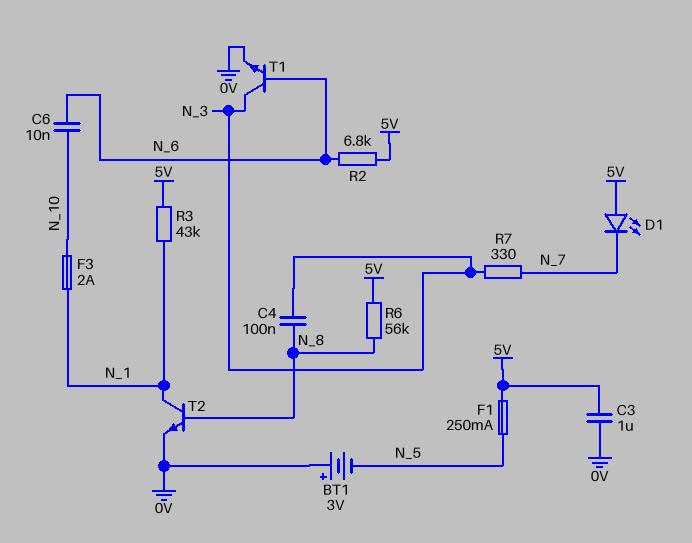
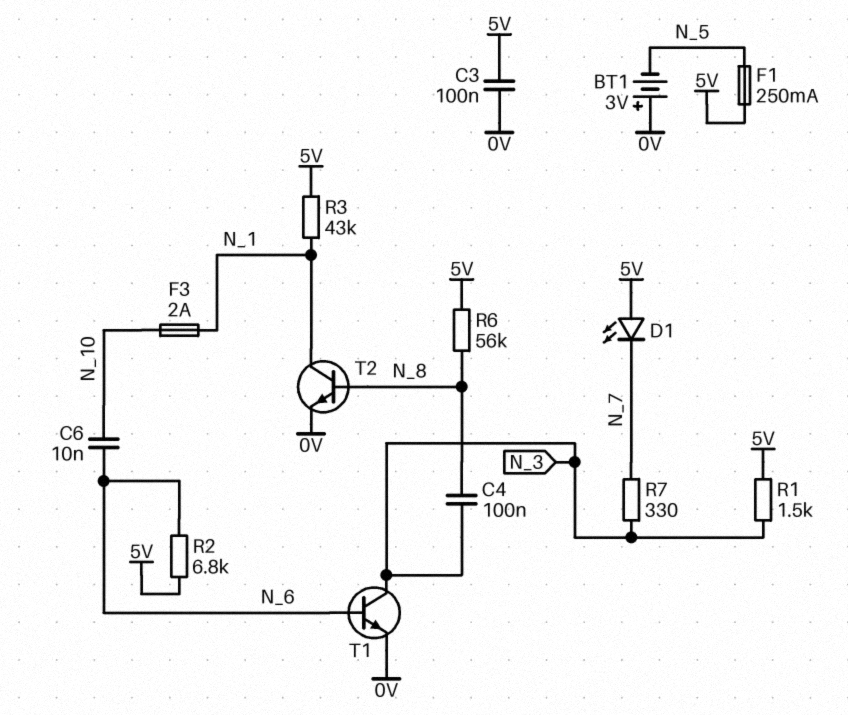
C3: 1uF (0V, 5V) -> 100nF (0V, 5V)
R1: none -> 1.5k (5V, N_3)

